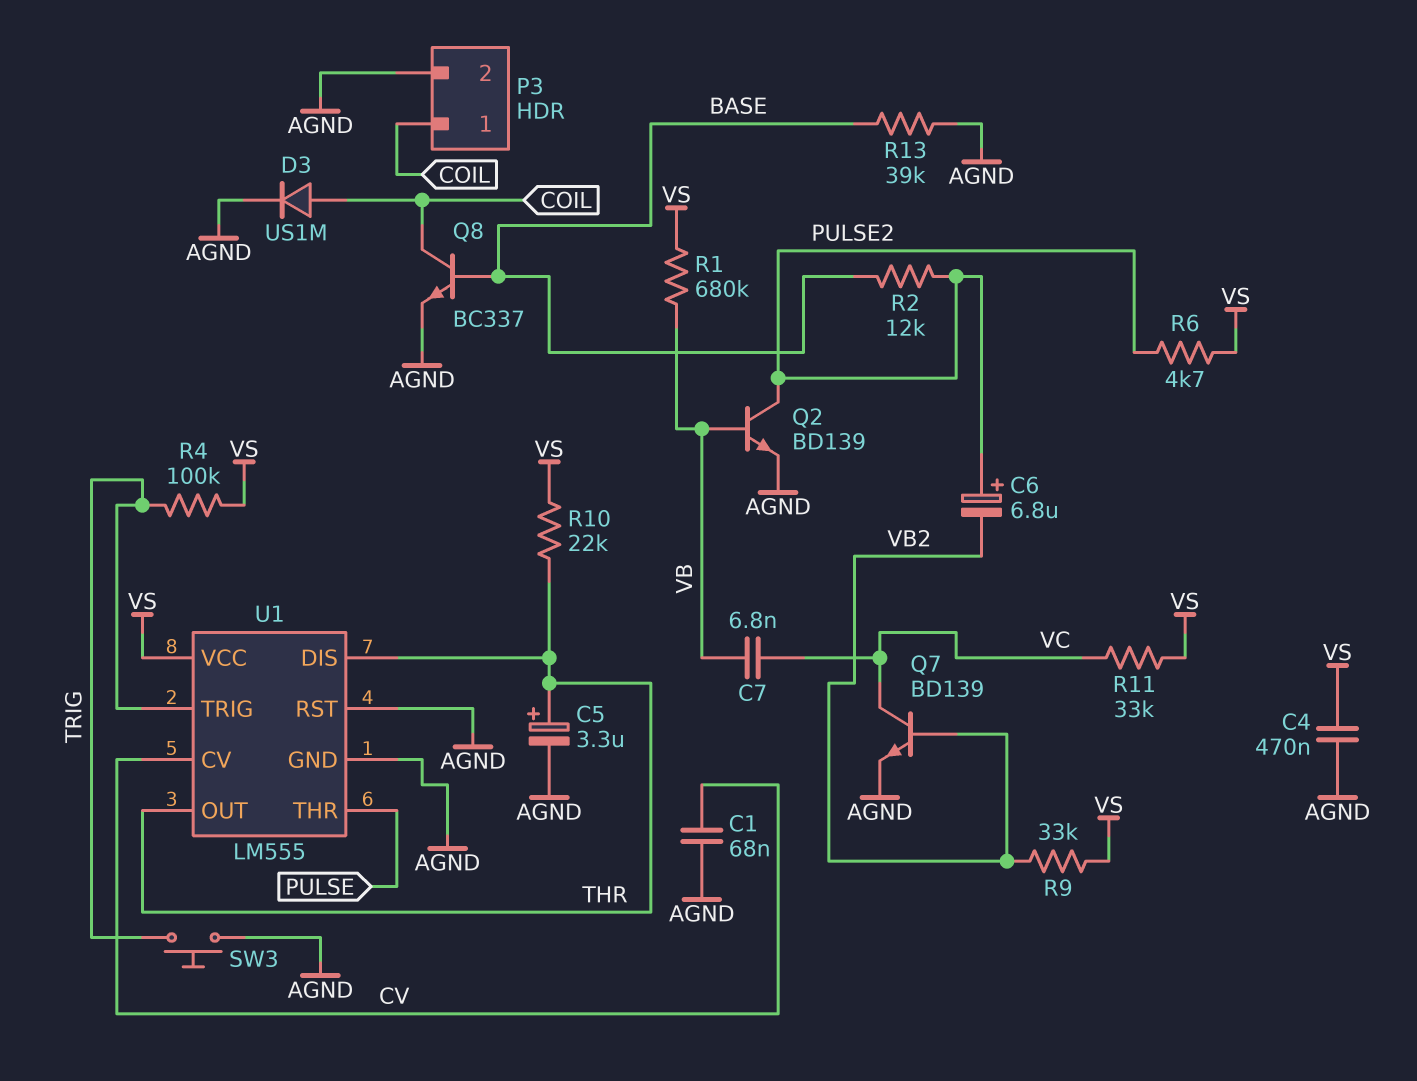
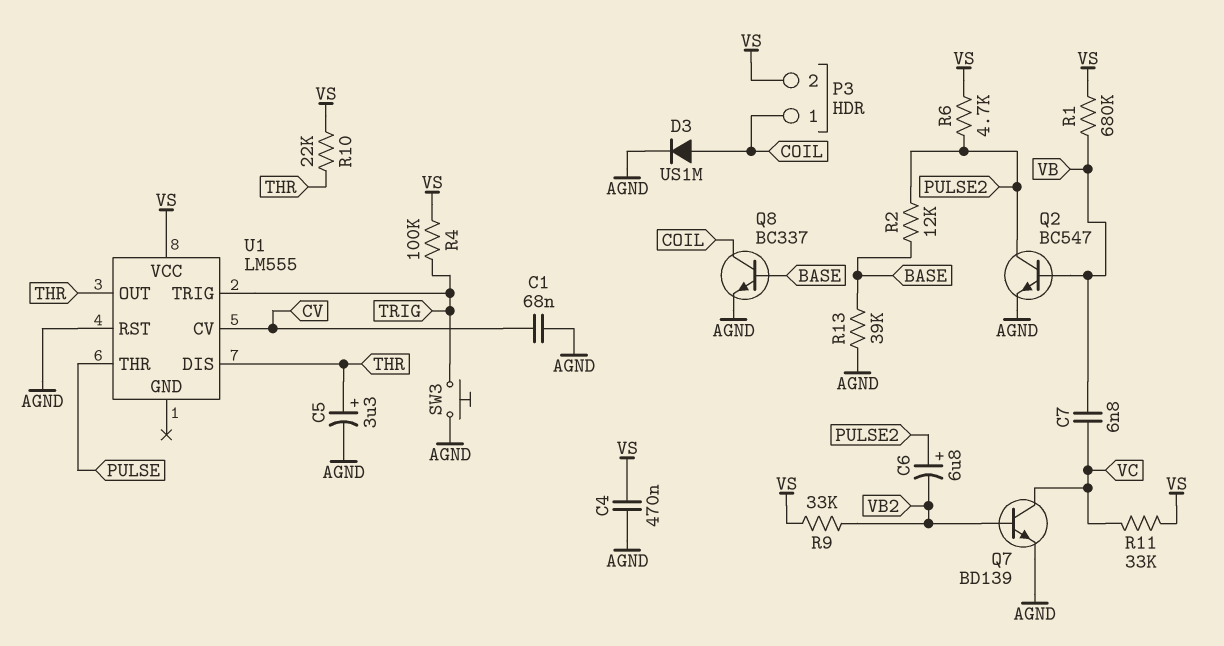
P3 pin 2: AGND -> VS
Q2: NPN BD139 (B VB, C PULSE2, E AGND) -> NPN BC547 (B VB, C PULSE2, E AGND)
U1 pin GND: AGND -> none

